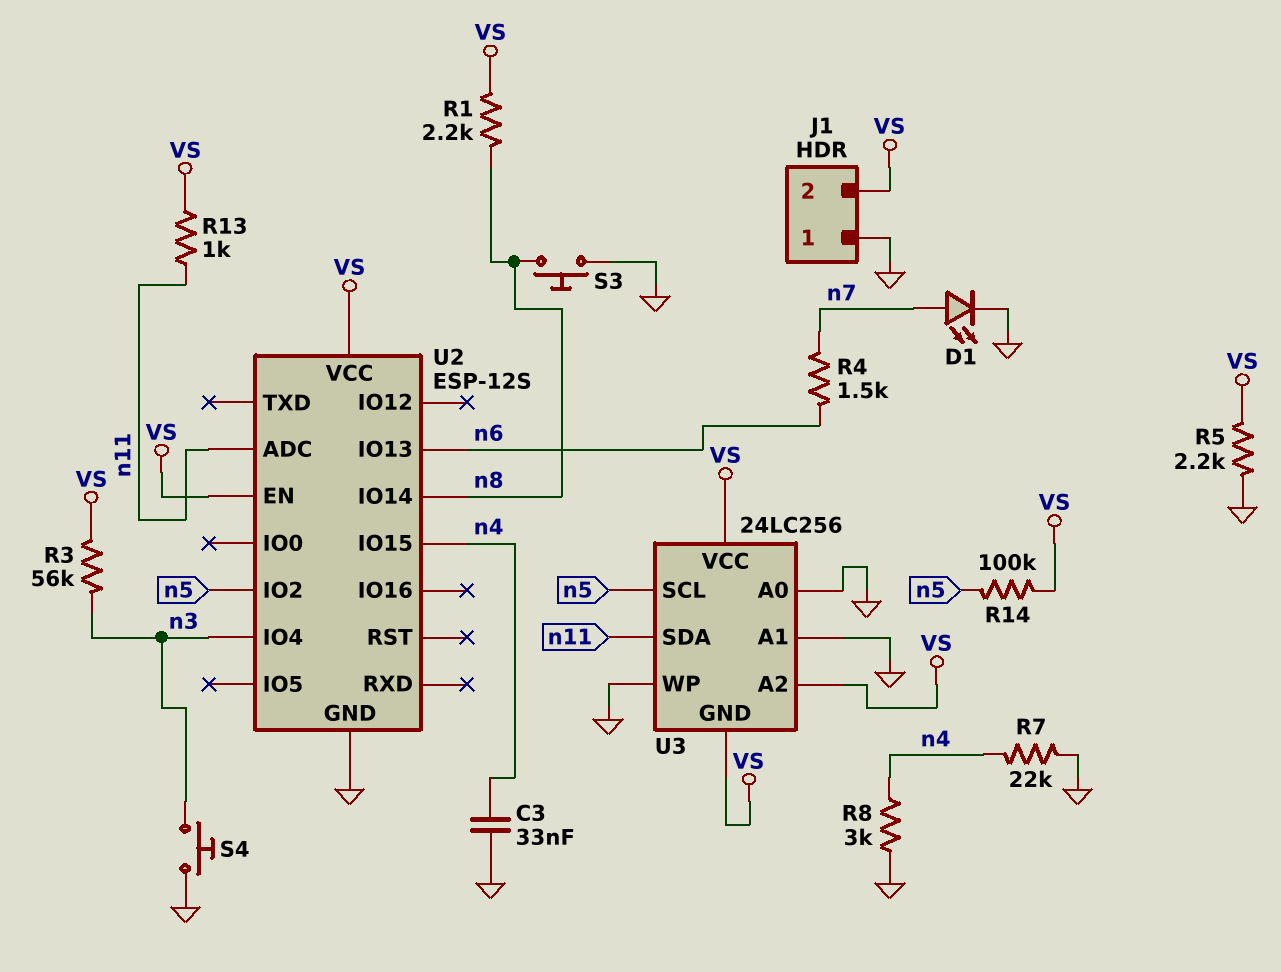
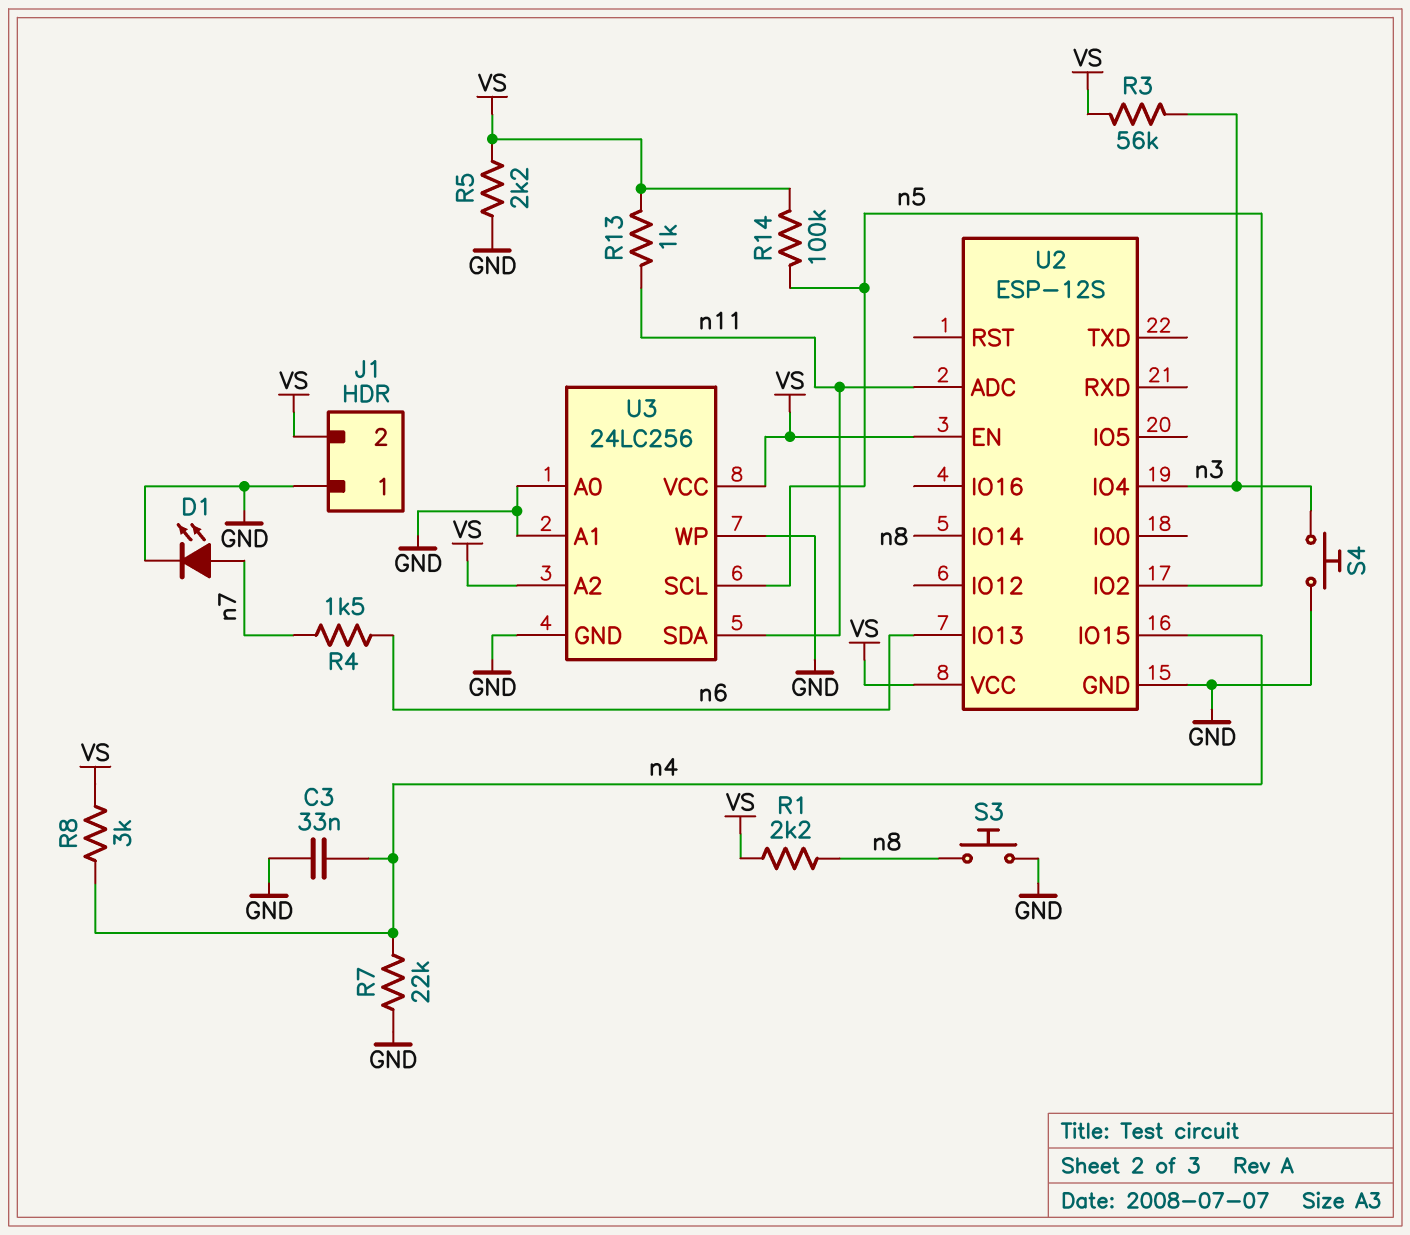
R8: 3k (GND, n4) -> 3k (VS, n4)
U3 pin GND: VS -> GND

